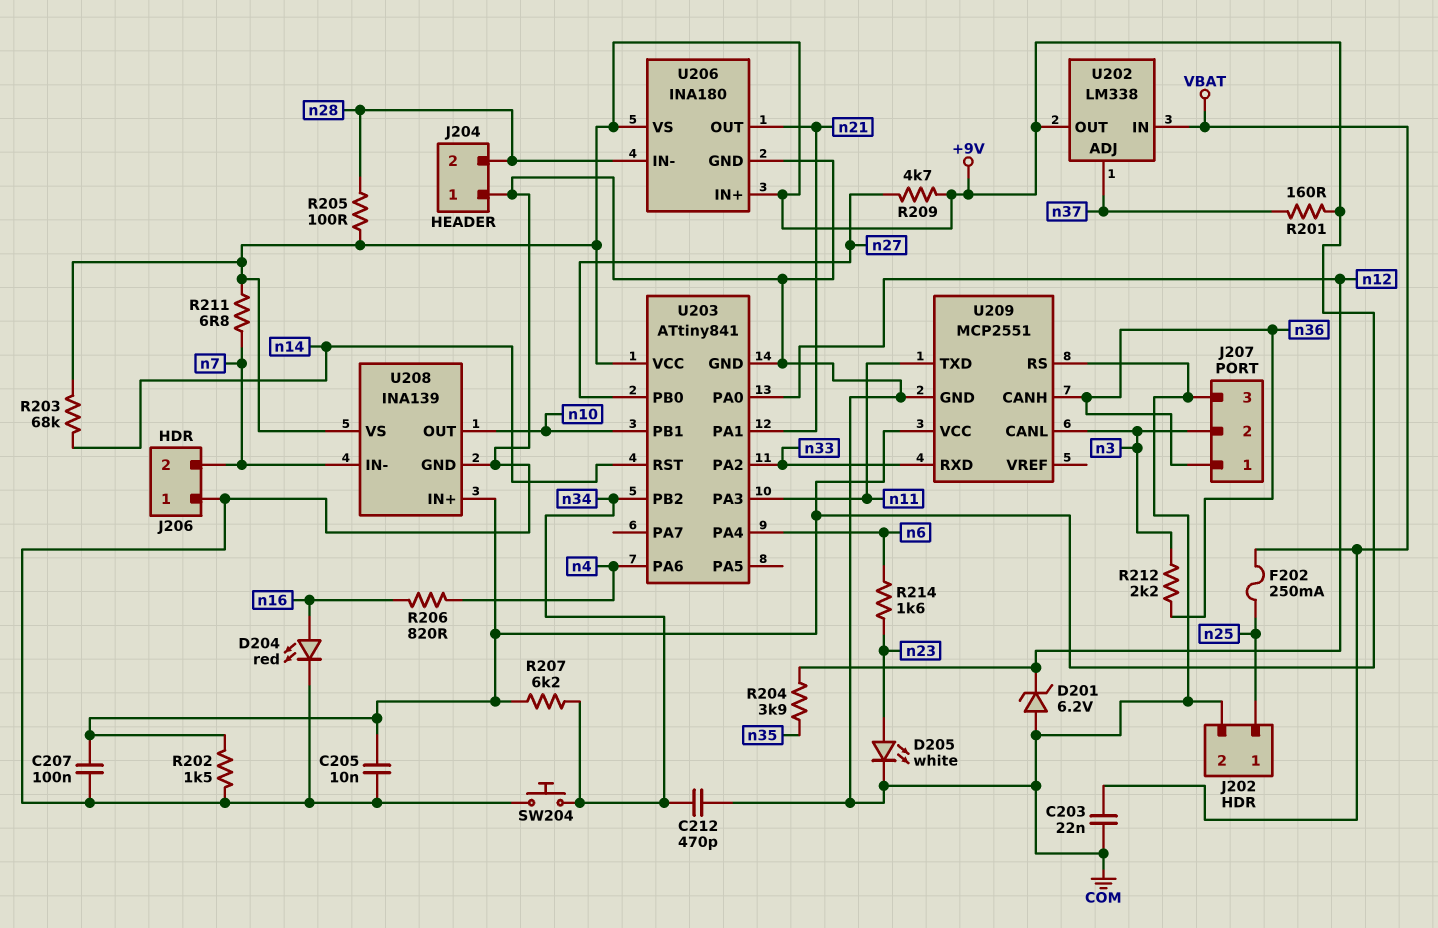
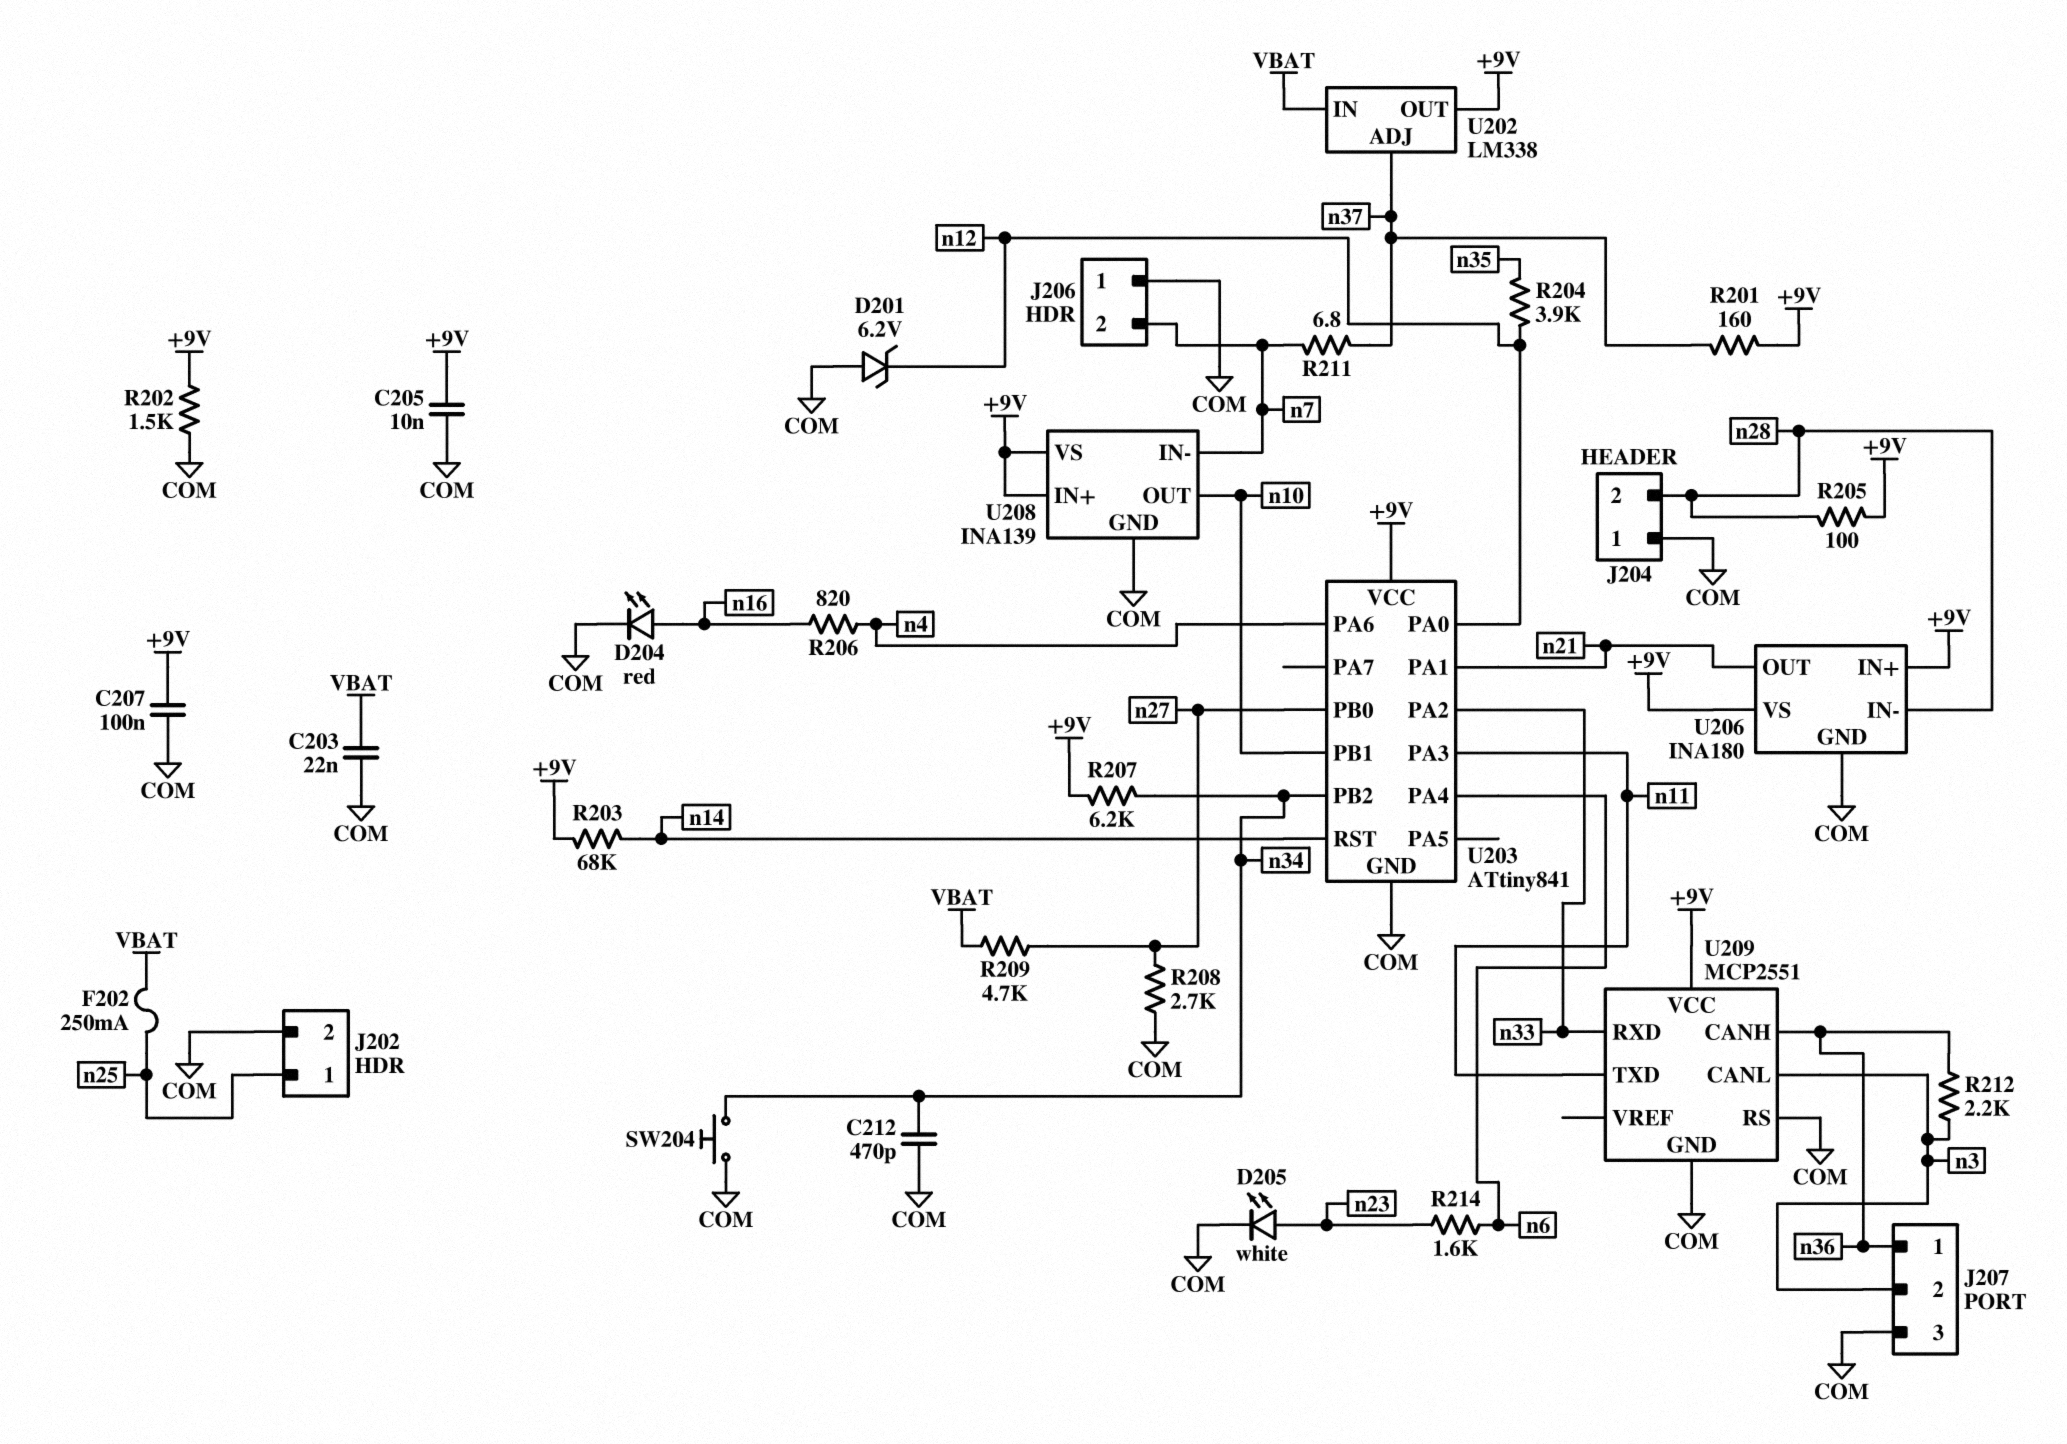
R208: none -> 2.7k (COM, n27)
R209: 4.7k (+9V, n27) -> 4.7k (VBAT, n27)
R211: 6.8 (+9V, n7) -> 6.8 (n7, n37)

